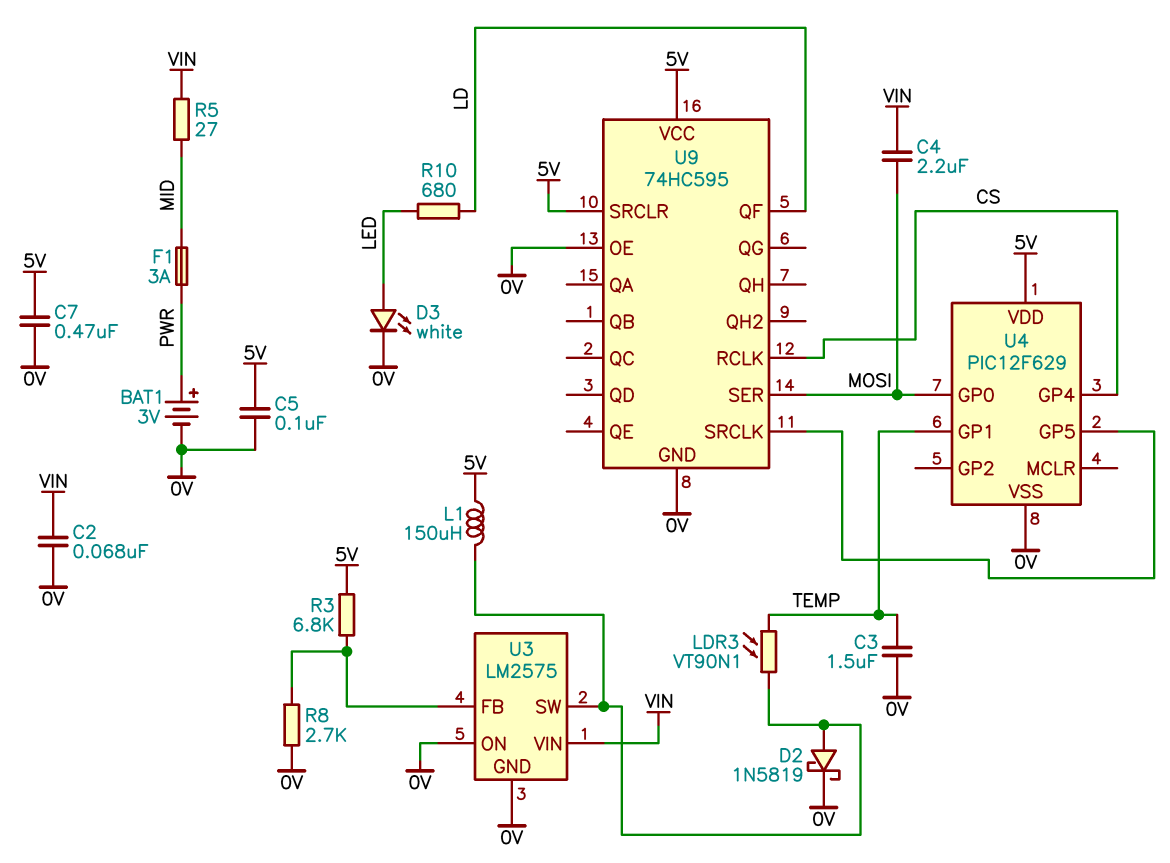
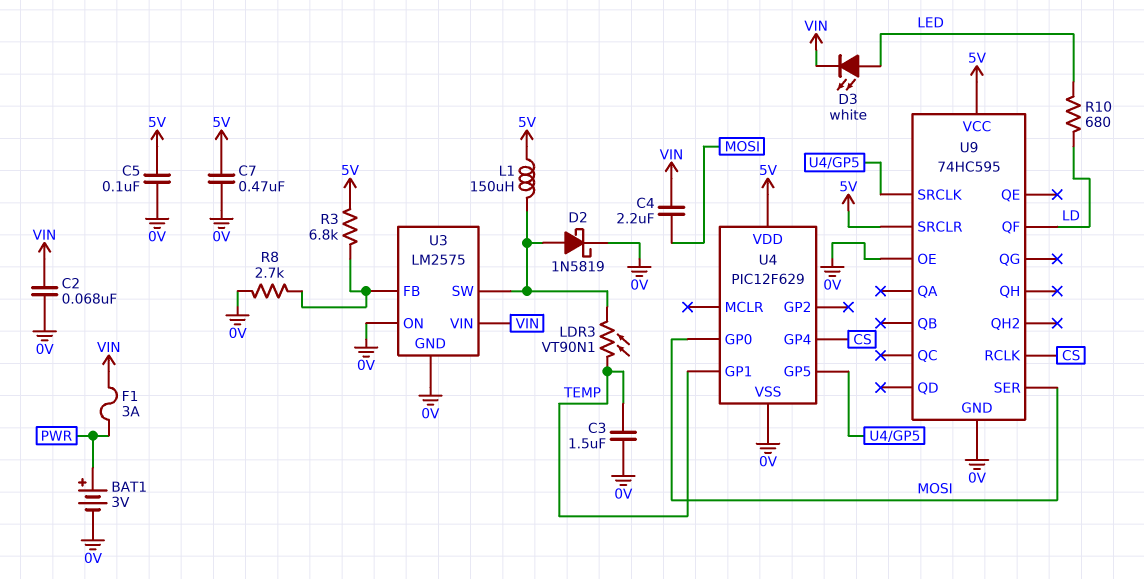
D3: LED white (A LED, K 0V) -> LED white (A LED, K VIN)
F1: 3A (MID, PWR) -> 3A (PWR, VIN)
R5: 27 (MID, VIN) -> none

